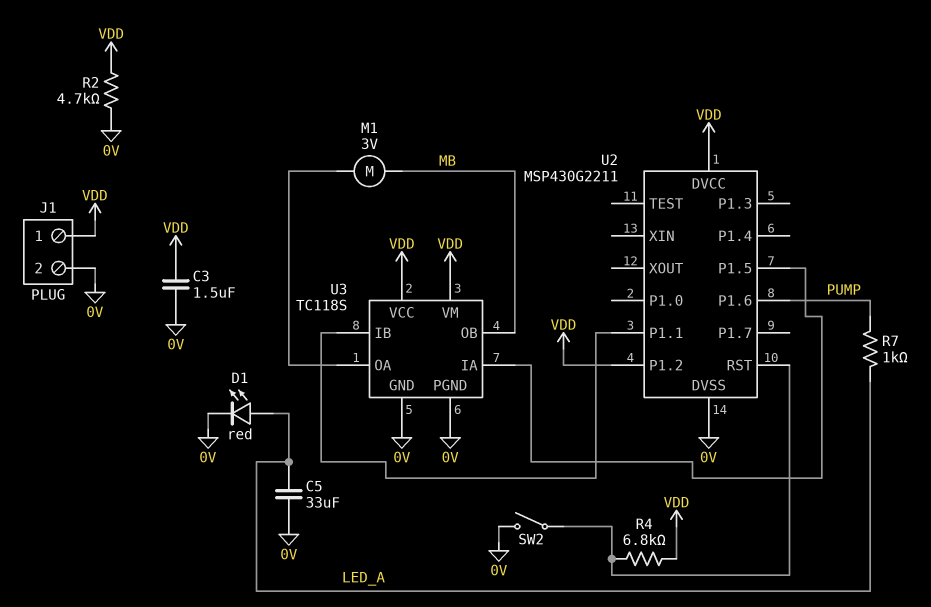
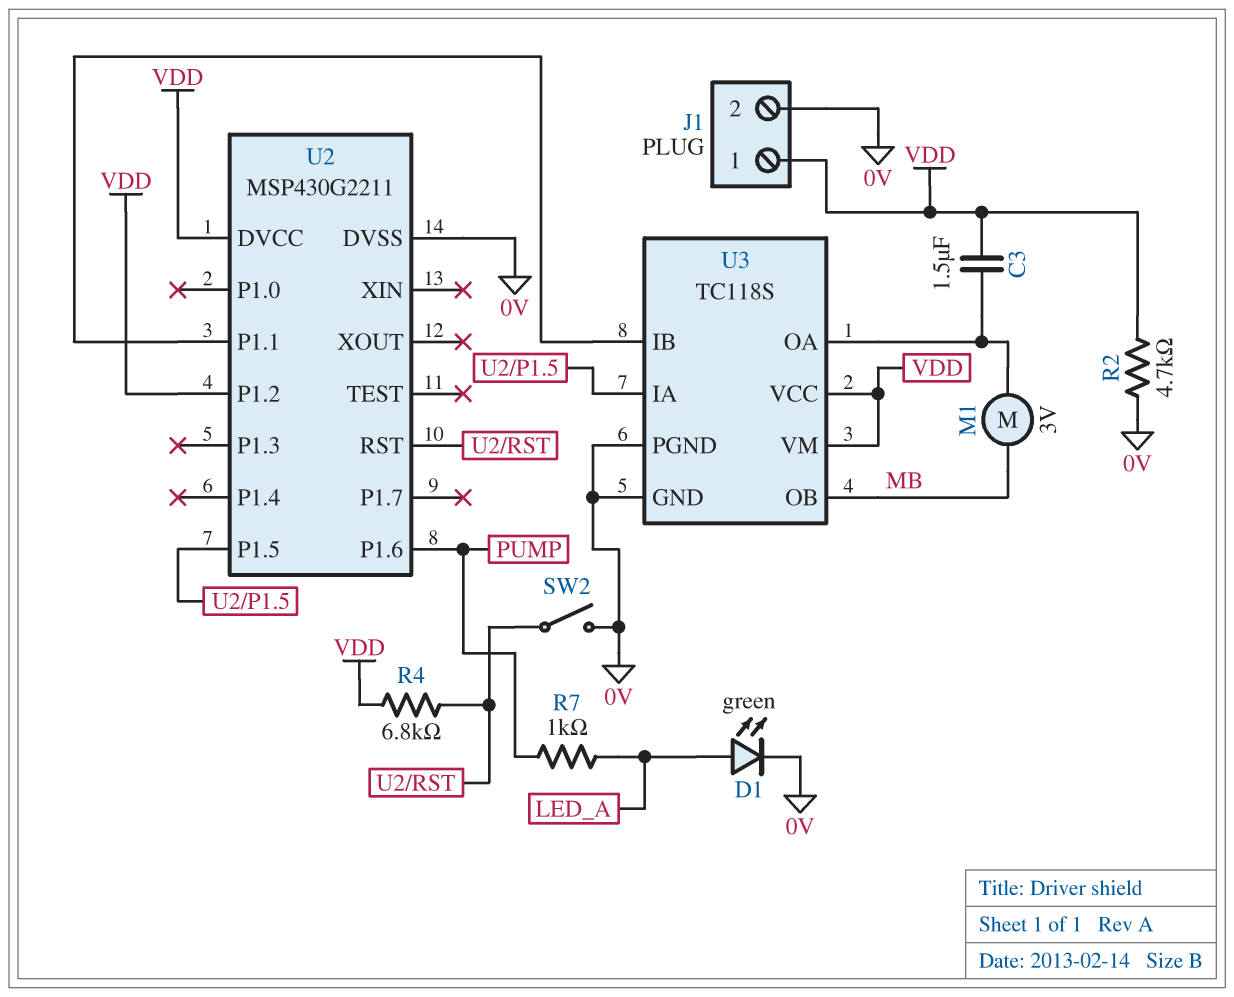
C3: 1.5uF (0V, VDD) -> 1.5uF (U3/OA, VDD)
C5: 33uF (0V, LED_A) -> none
D1: LED red (A LED_A, K 0V) -> LED green (A LED_A, K 0V)

